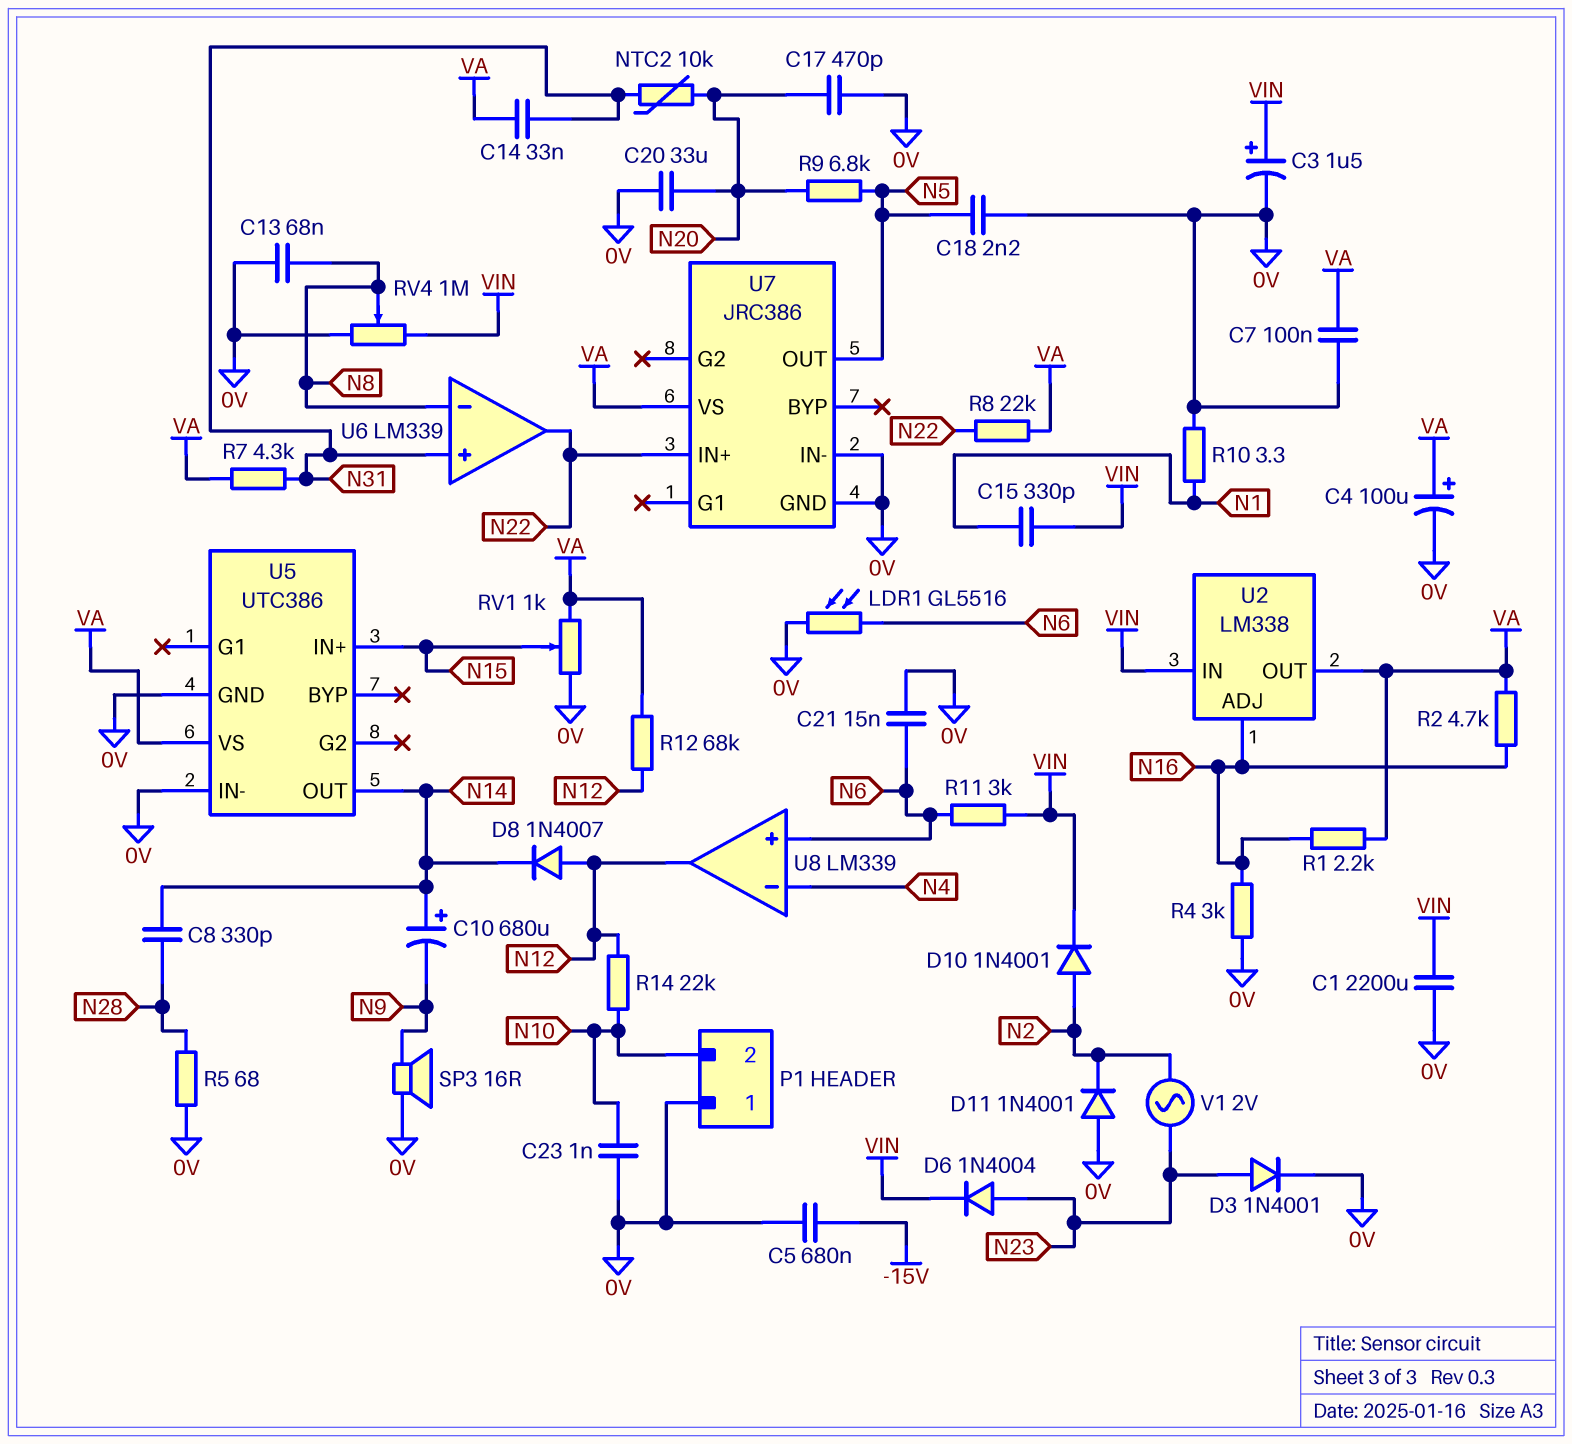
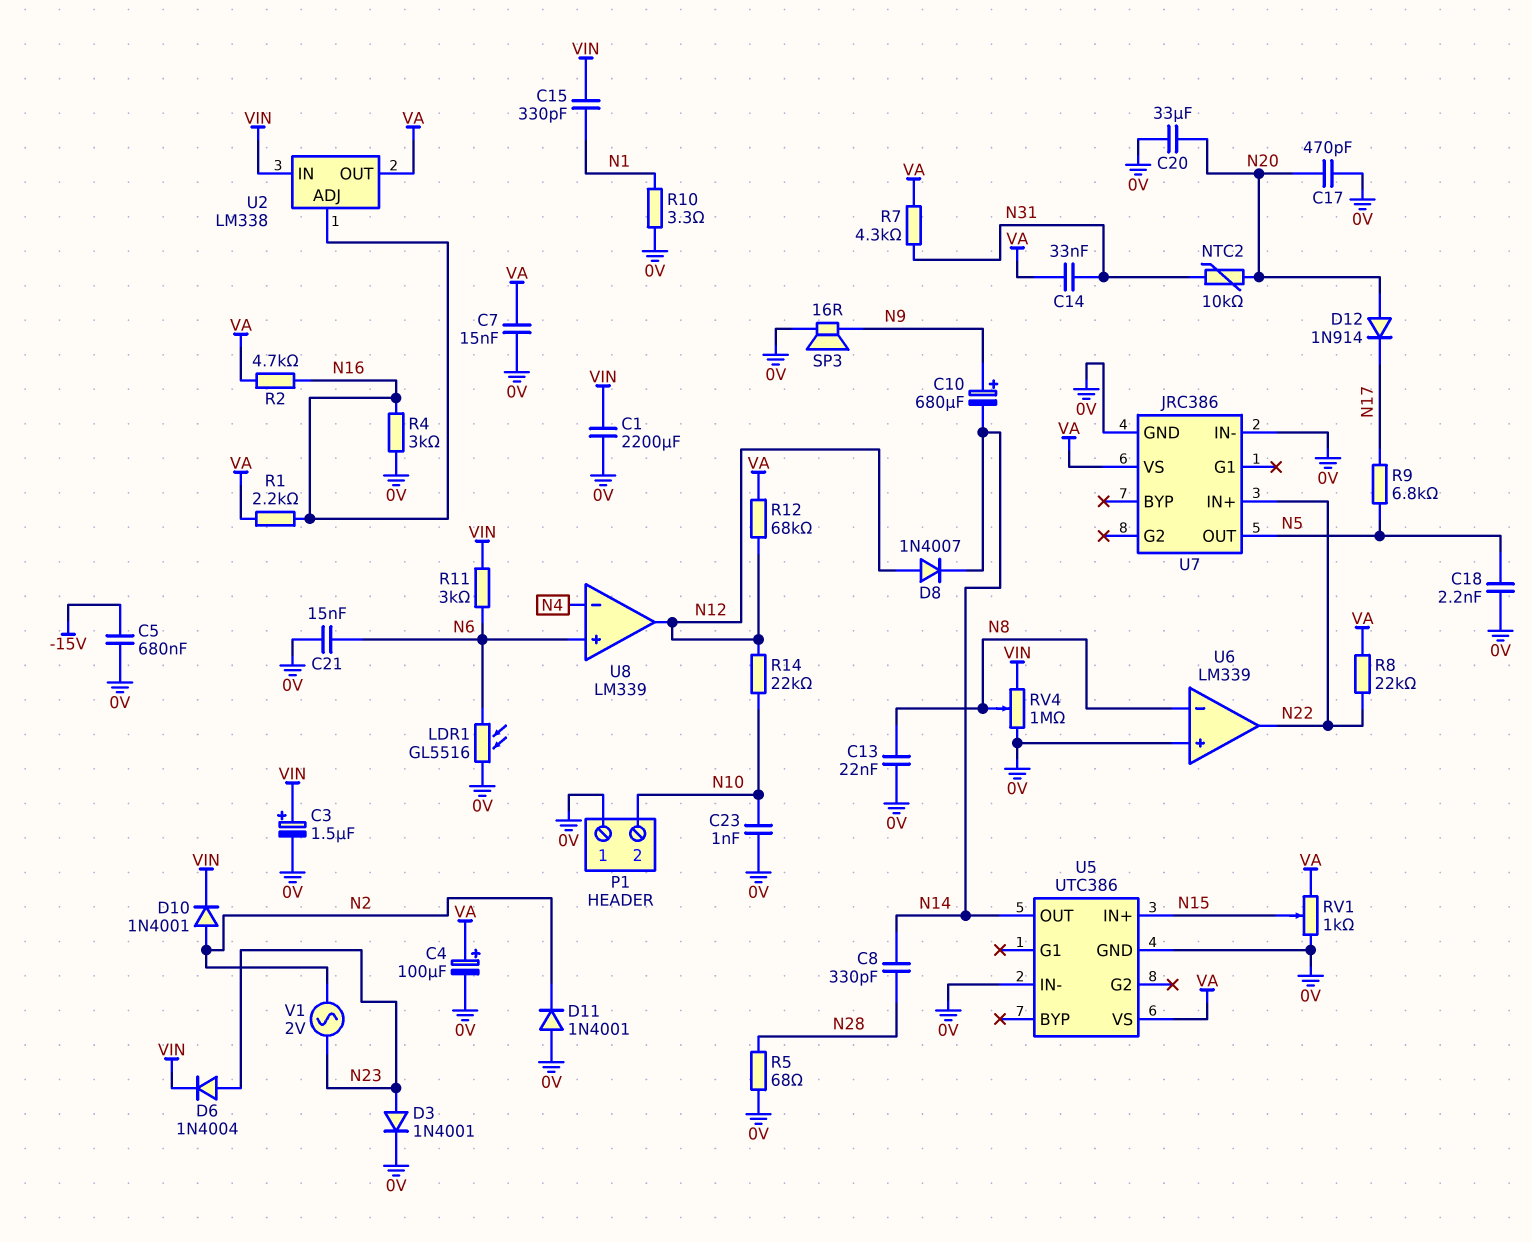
C7: 100nF (0V, VA) -> 15nF (0V, VA)
C10: 680uF (plus N14, minus N9) -> 680uF (plus N9, minus N14)
C13: 68nF (0V, N8) -> 22nF (0V, N8)
D12: none -> diode 1N914 (A N20, K N17)
R9: 6.8k (N5, N20) -> 6.8k (N5, N17)
U6 pin in+: N31 -> 0V

